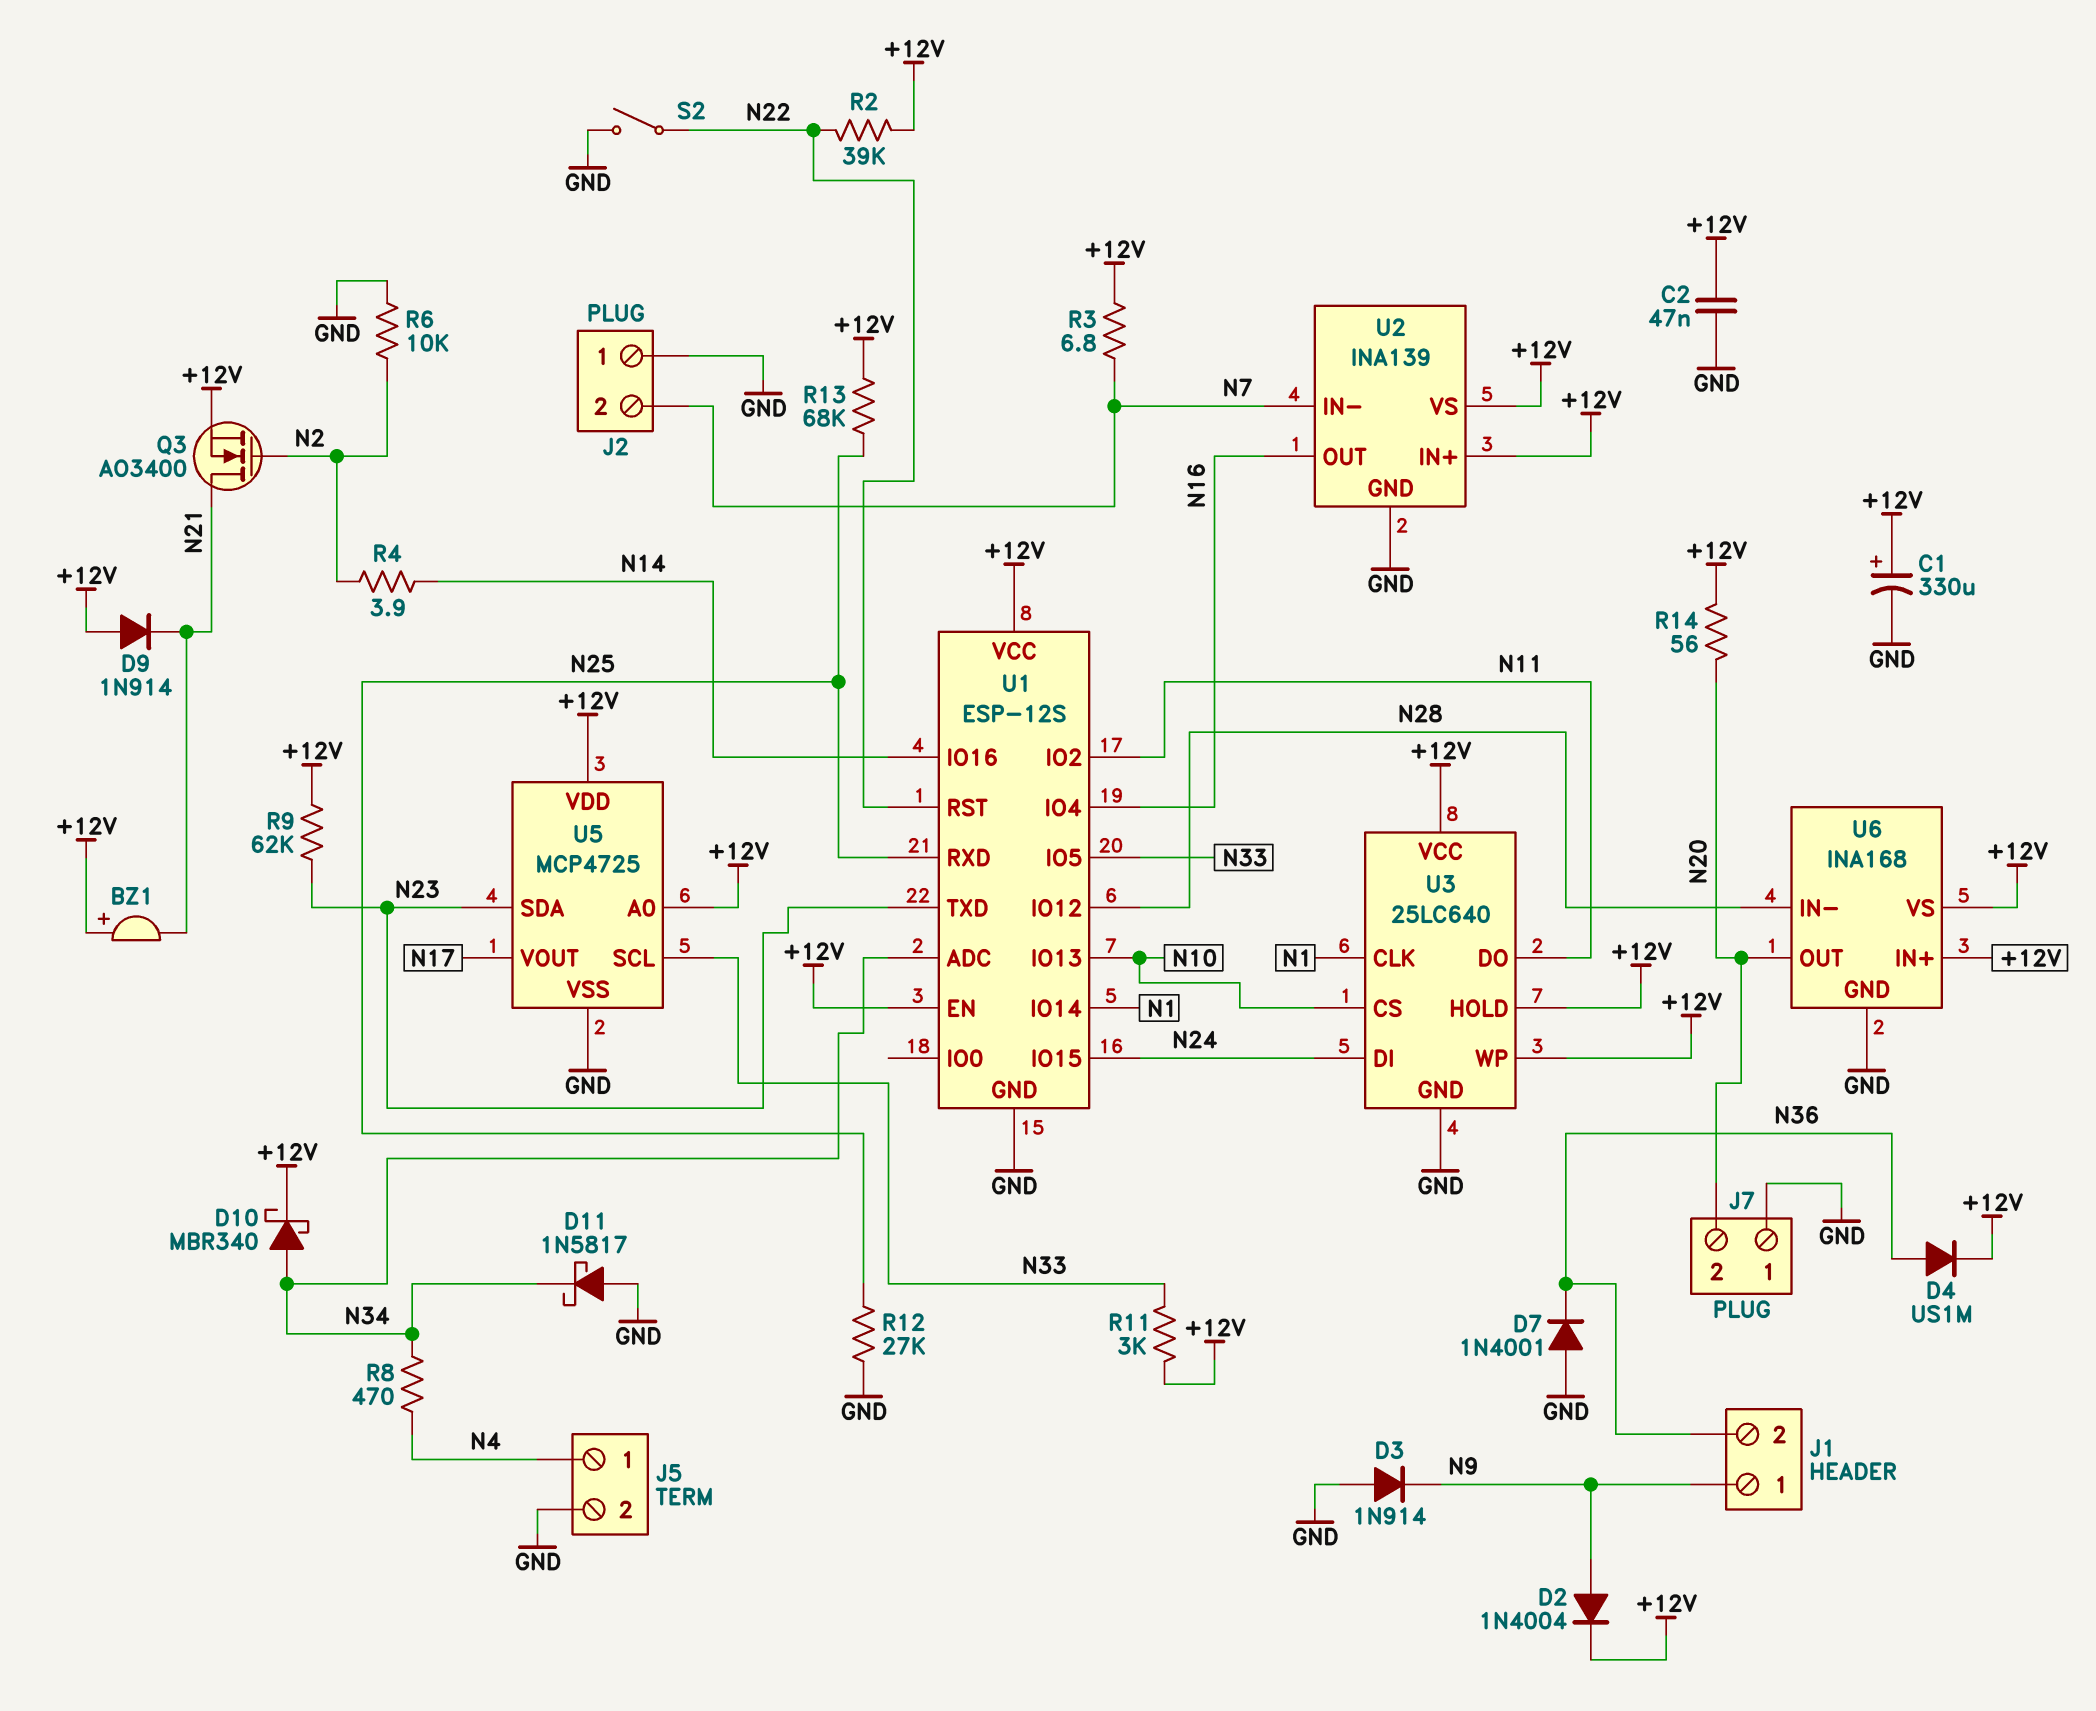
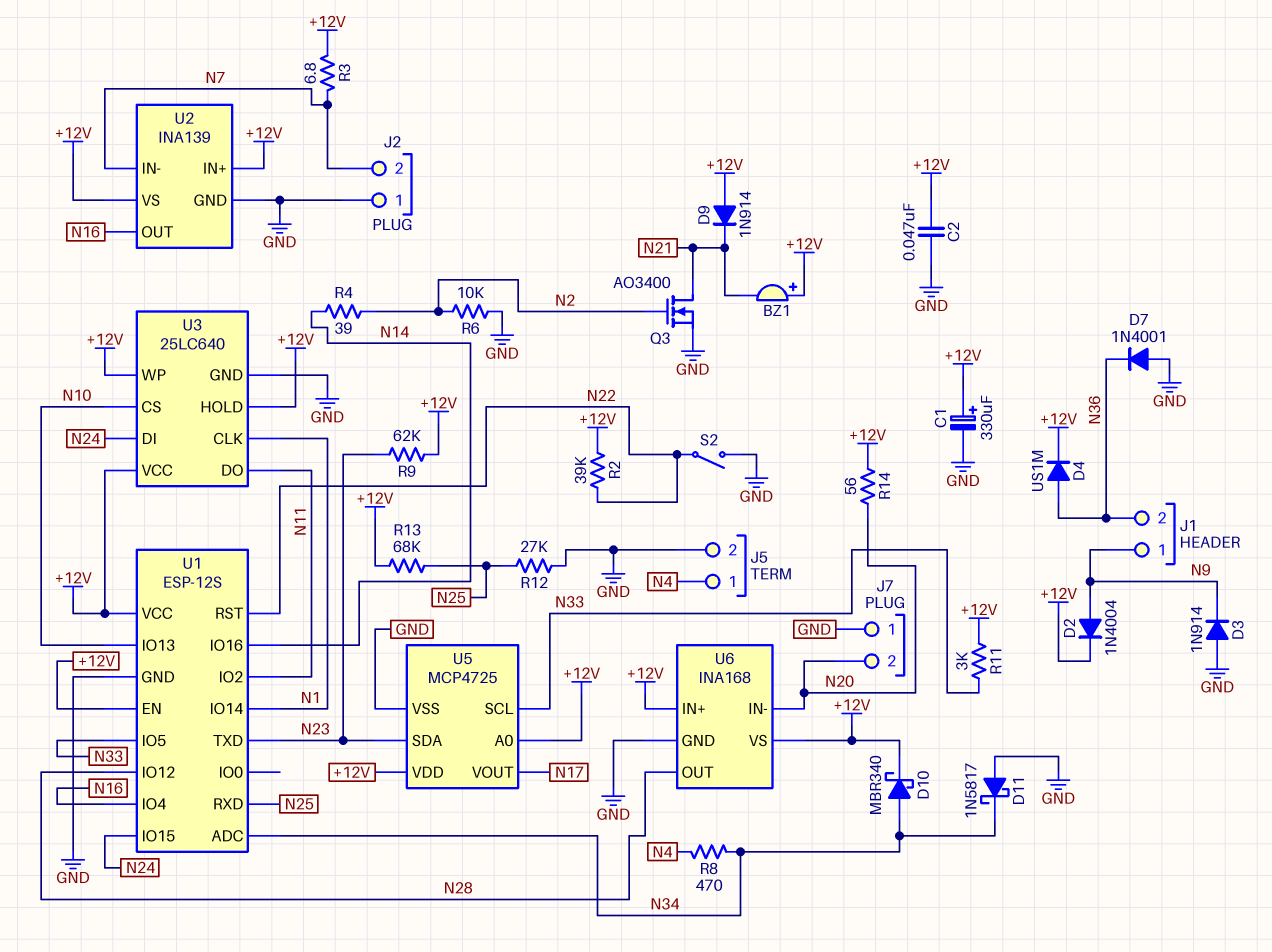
Q3: NMOS AO3400 (G N2, D N21, S +12V) -> NMOS AO3400 (G N2, D N21, S GND)
R4: 3.9 (N2, N14) -> 39 (N2, N14)
U6 pin IN-: N28 -> N20
U6 pin OUT: N20 -> N28

